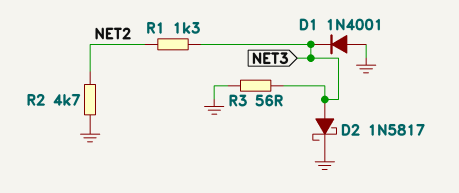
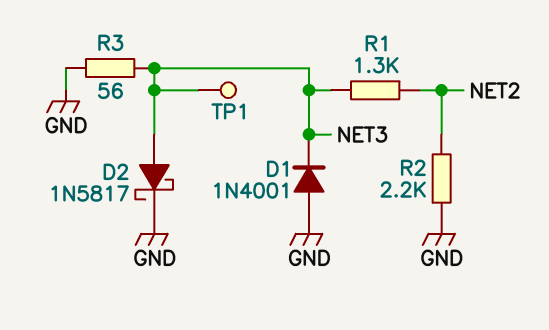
R2: 4.7k (GND, NET2) -> 2.2k (GND, NET2)
TP1: none -> test point (NET3)

